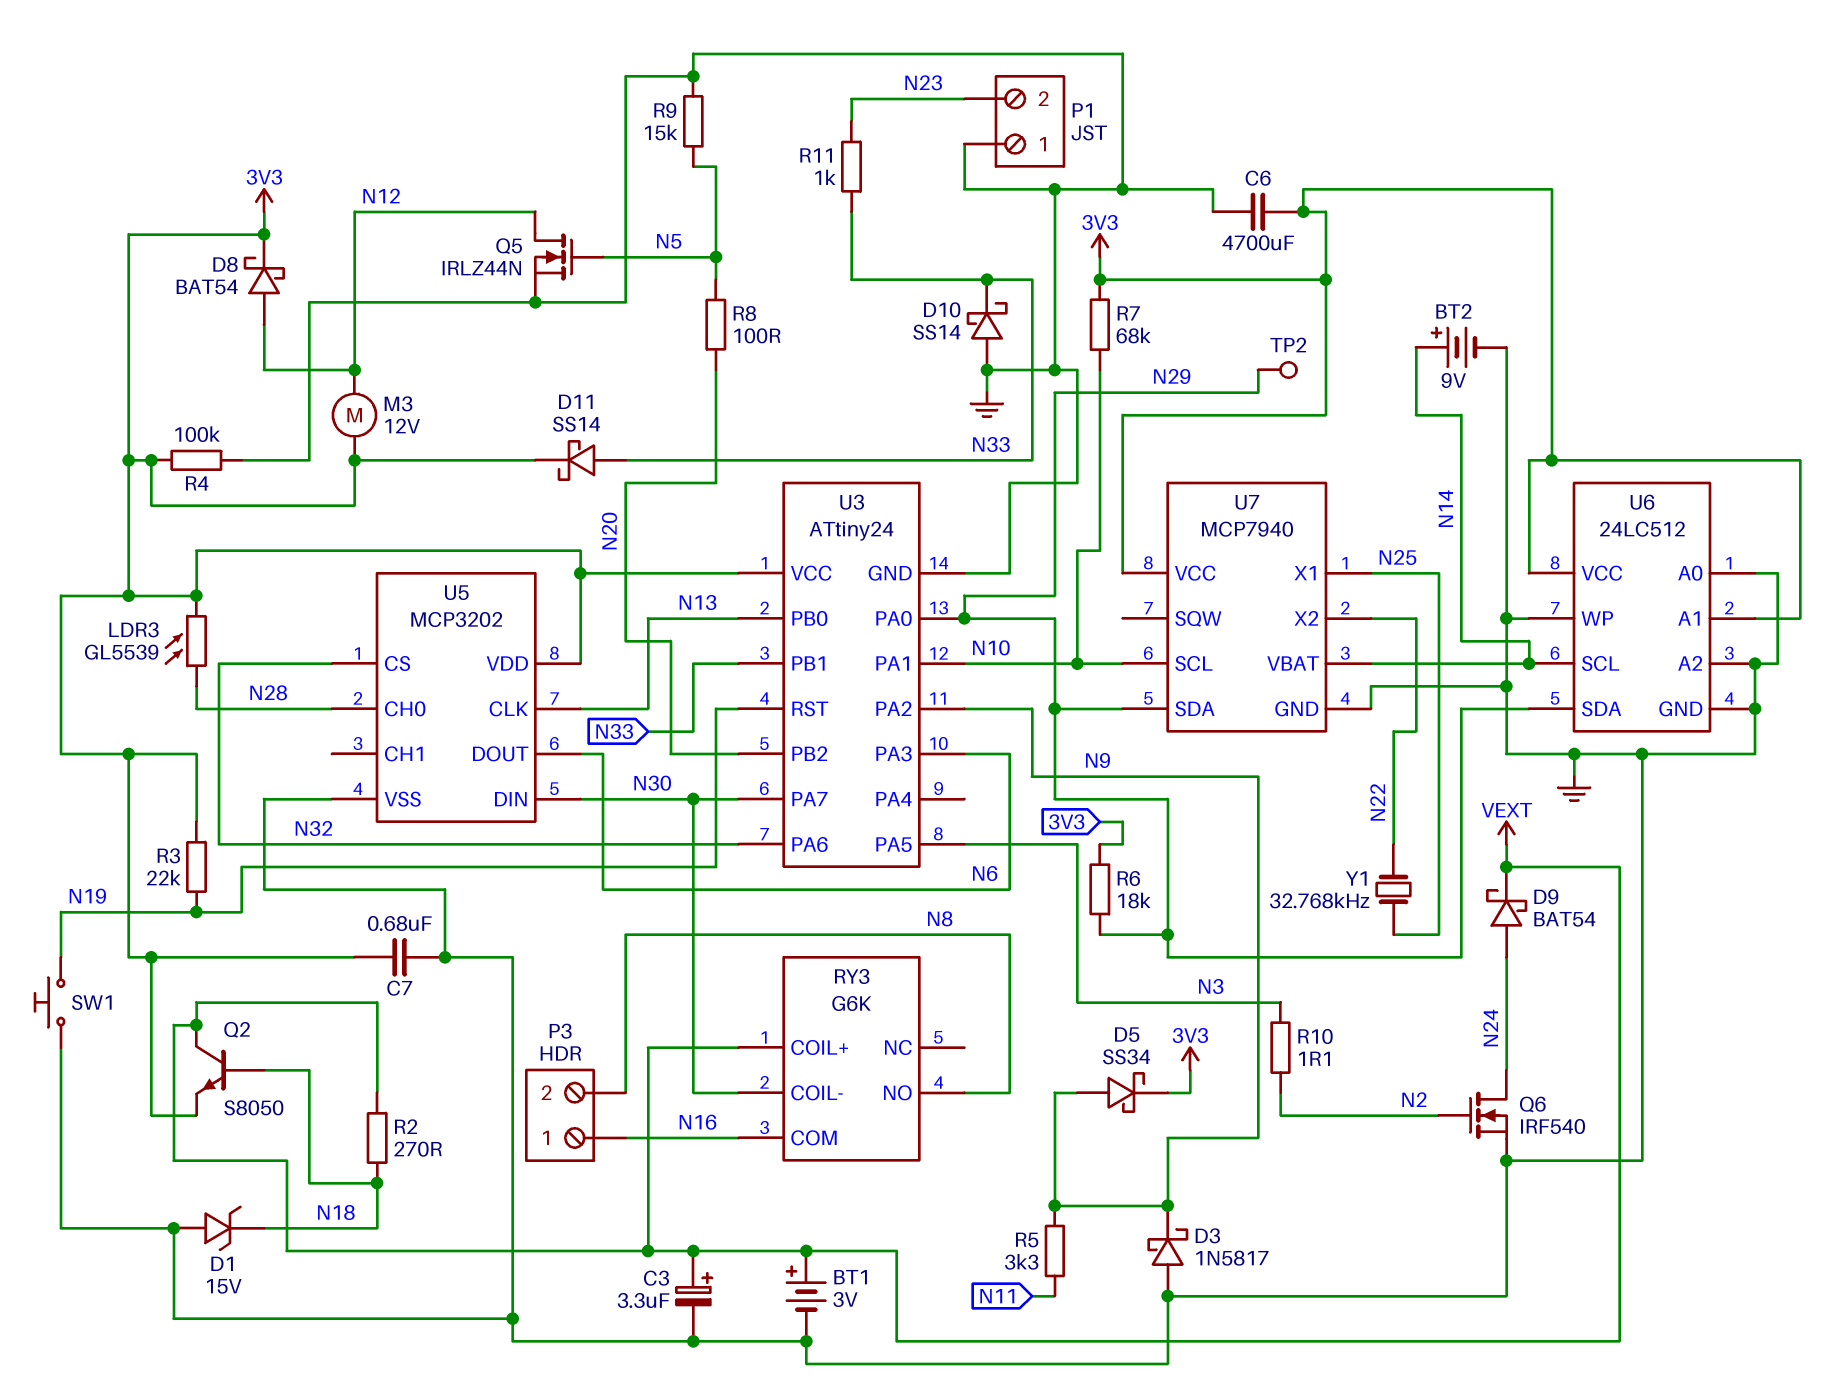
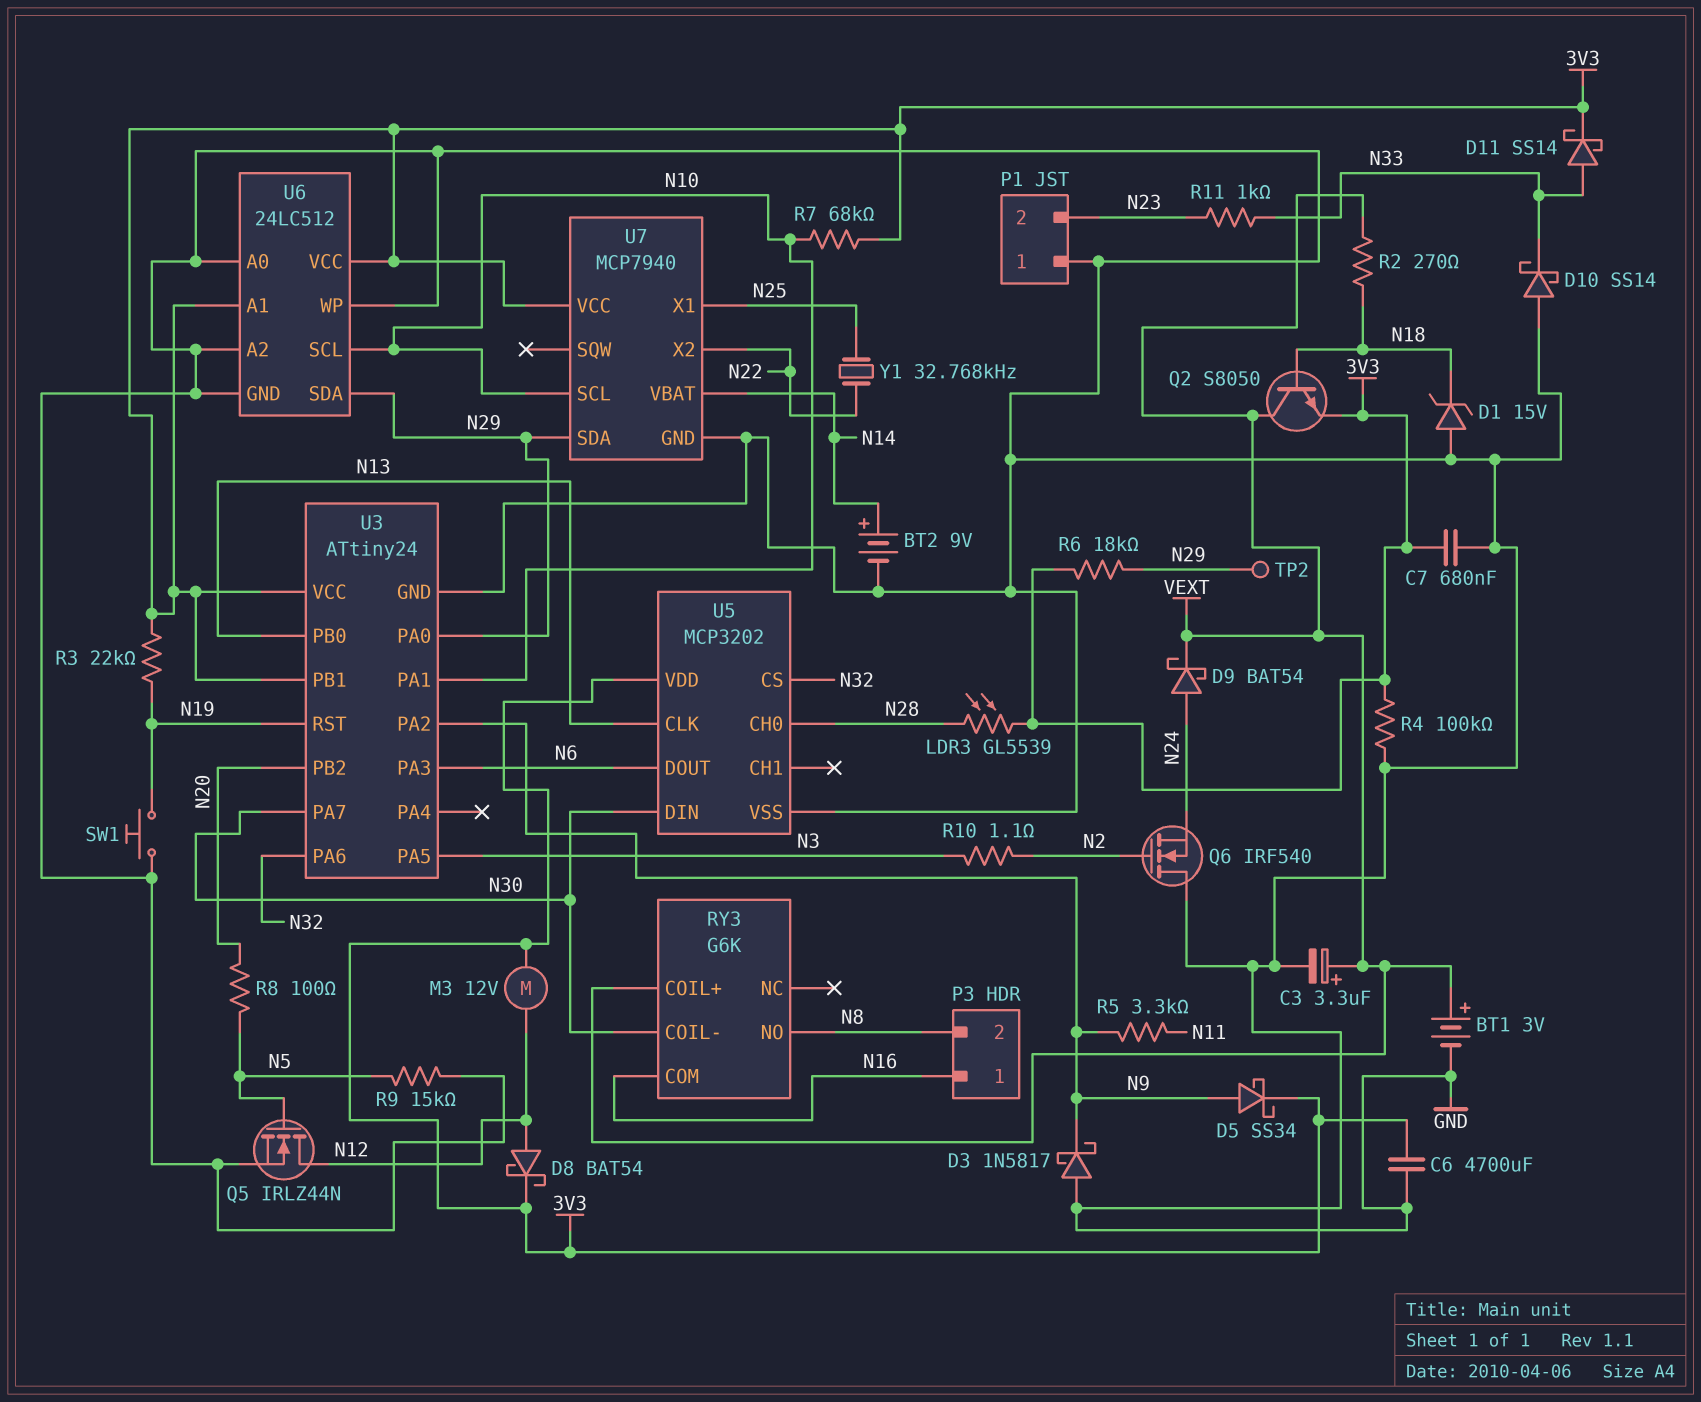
Q6: NMOS IRF540 (G N2, D N24, S GND) -> NMOS IRF540 (G N2, D GND, S N24)
U3 pin PB1: N33 -> 3V3
U6 pin SCL: N14 -> N10

